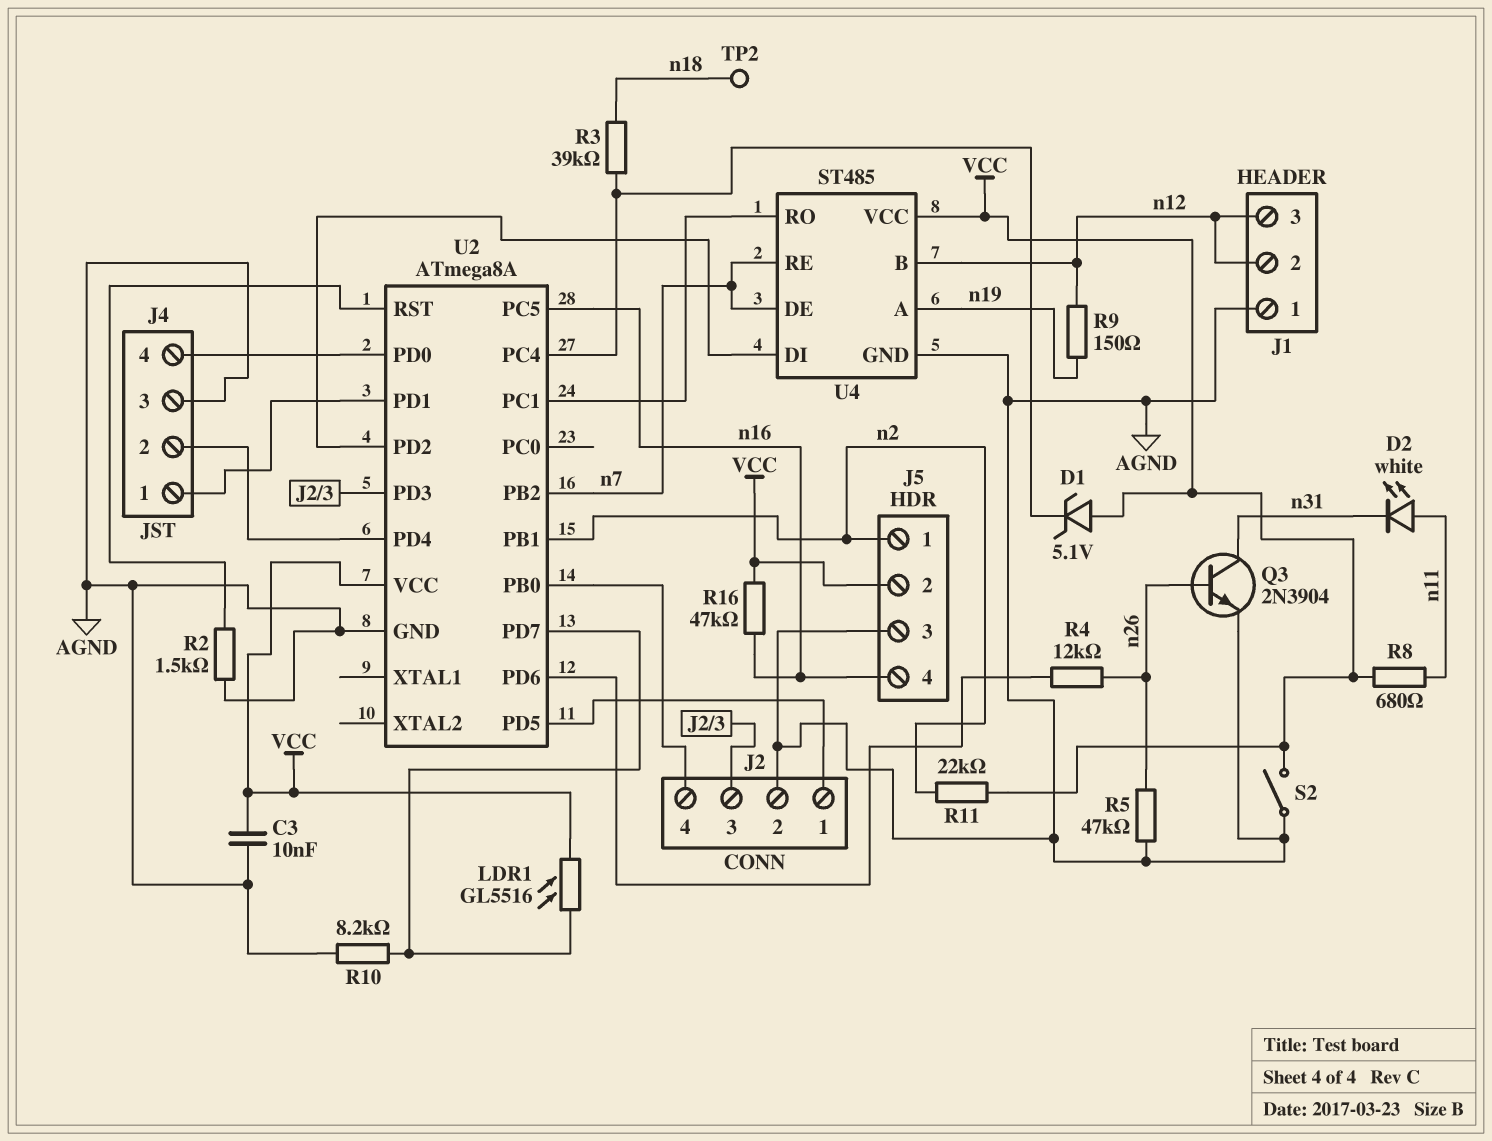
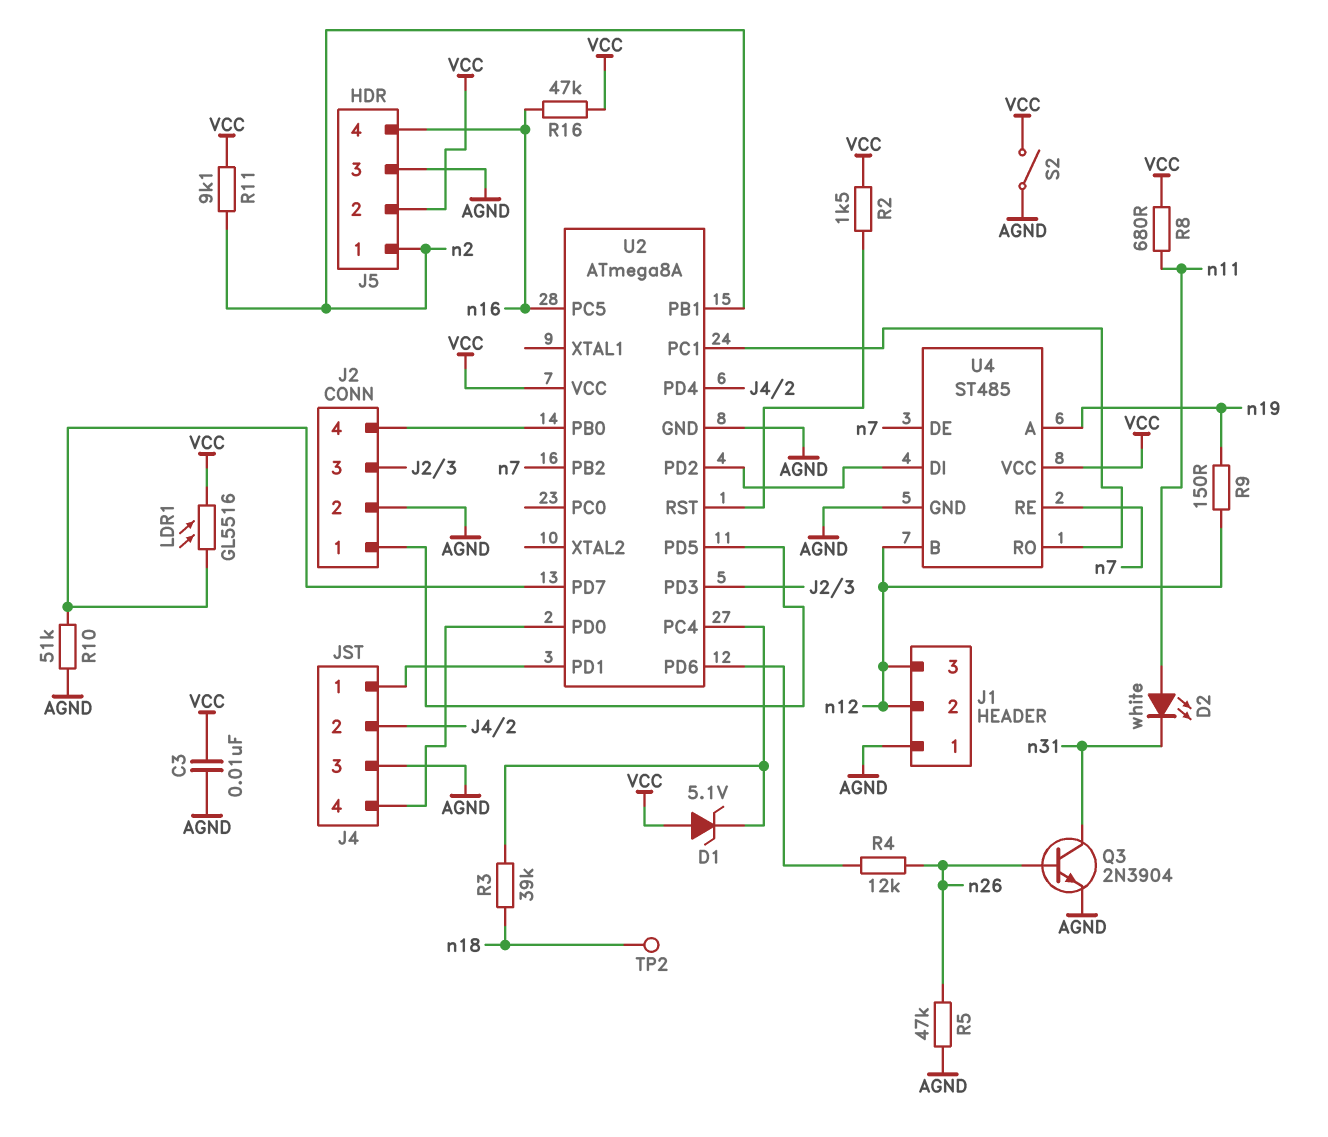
R2: 1.5k (AGND, U2/RST) -> 1.5k (U2/RST, VCC)
R10: 8.2k (AGND, U2/PD7) -> 51k (AGND, U2/PD7)
R11: 22k (VCC, n2) -> 9.1k (VCC, n2)

